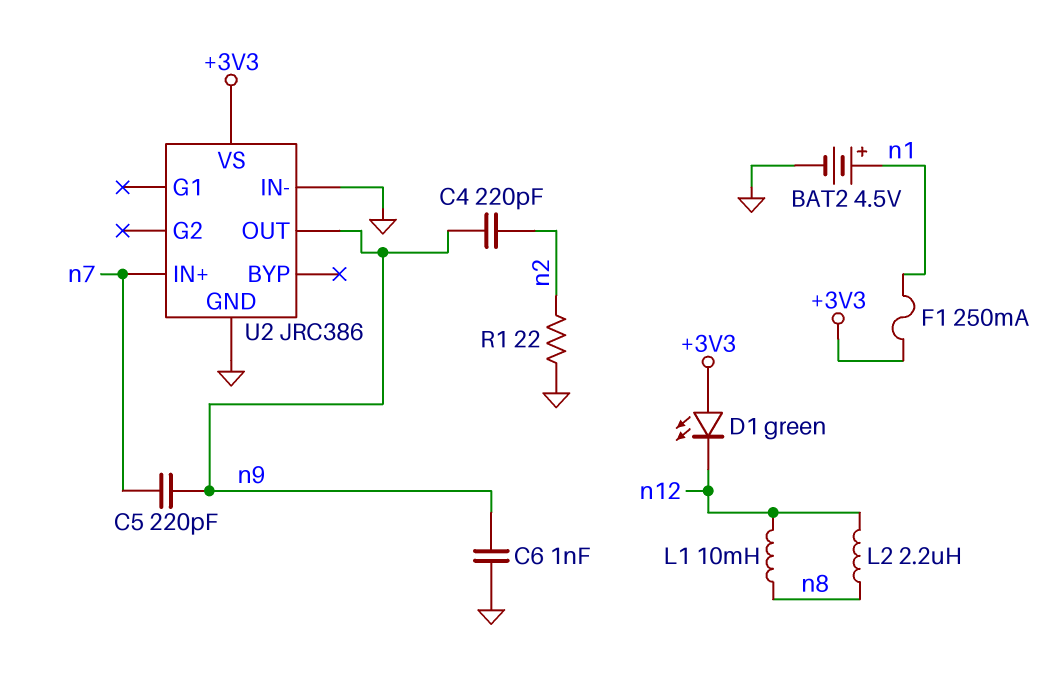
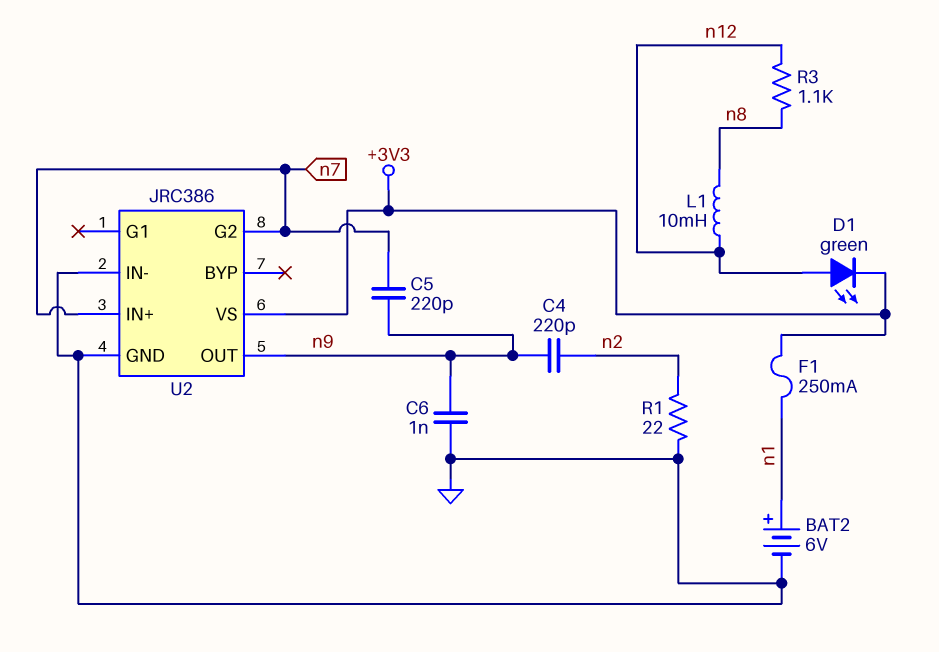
BAT2: 4.5V (plus n1, minus GND) -> 6V (plus n1, minus GND)
D1: LED green (A +3V3, K n12) -> LED green (A n12, K +3V3)
L2: 2.2uH (n8, n12) -> none
R3: none -> 1.1k (n8, n12)
U2 pin G2: none -> n7

